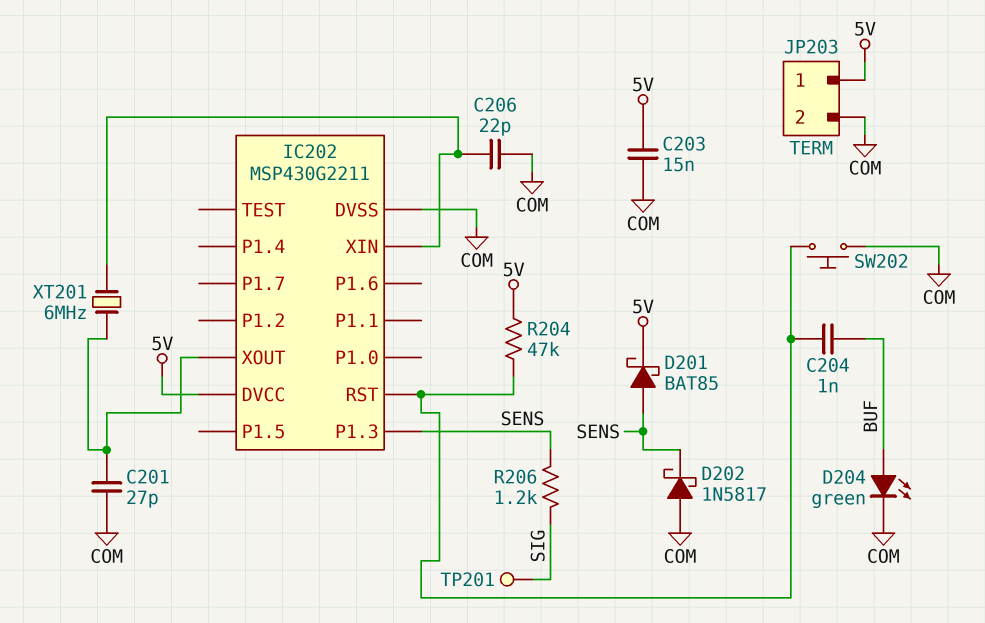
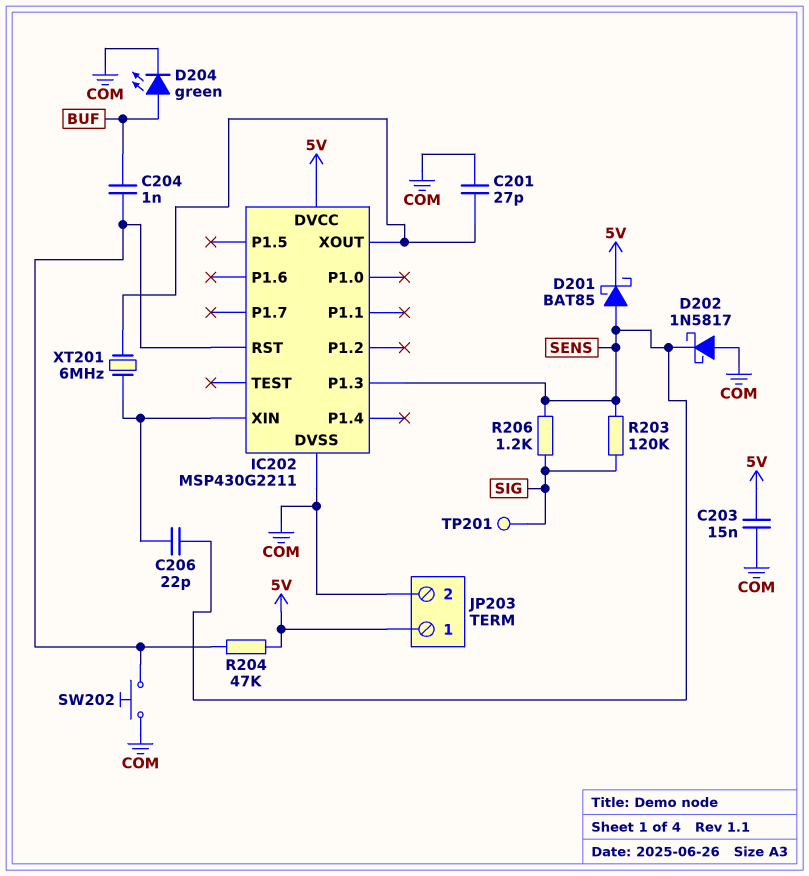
C206: 22pF (COM, IC202/XIN) -> 22pF (IC202/XIN, SENS)
R203: none -> 120k (SENS, SIG)

